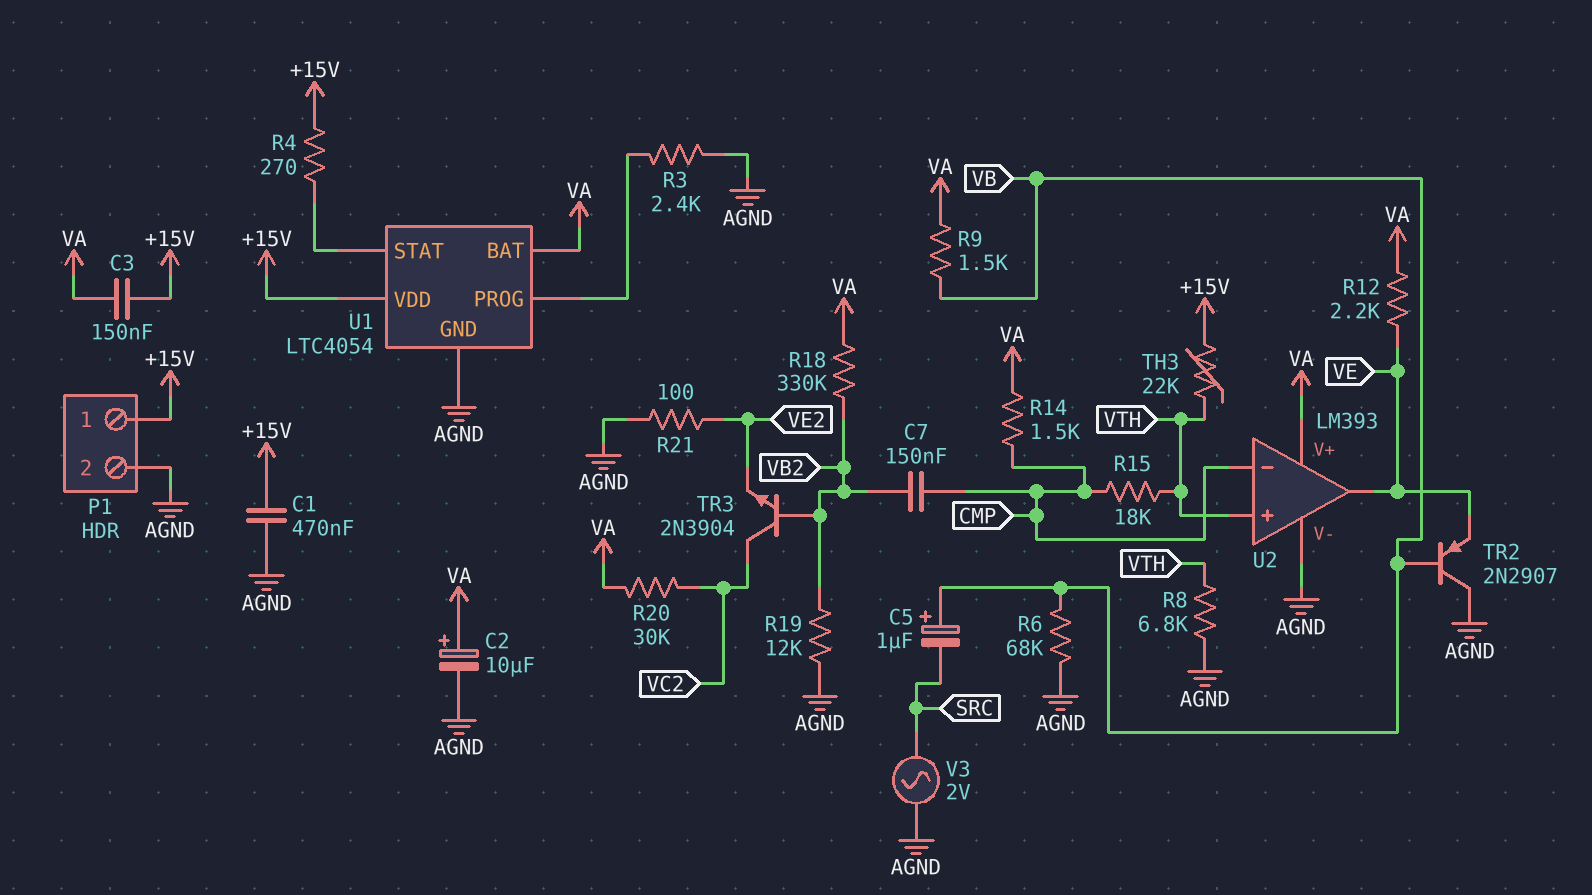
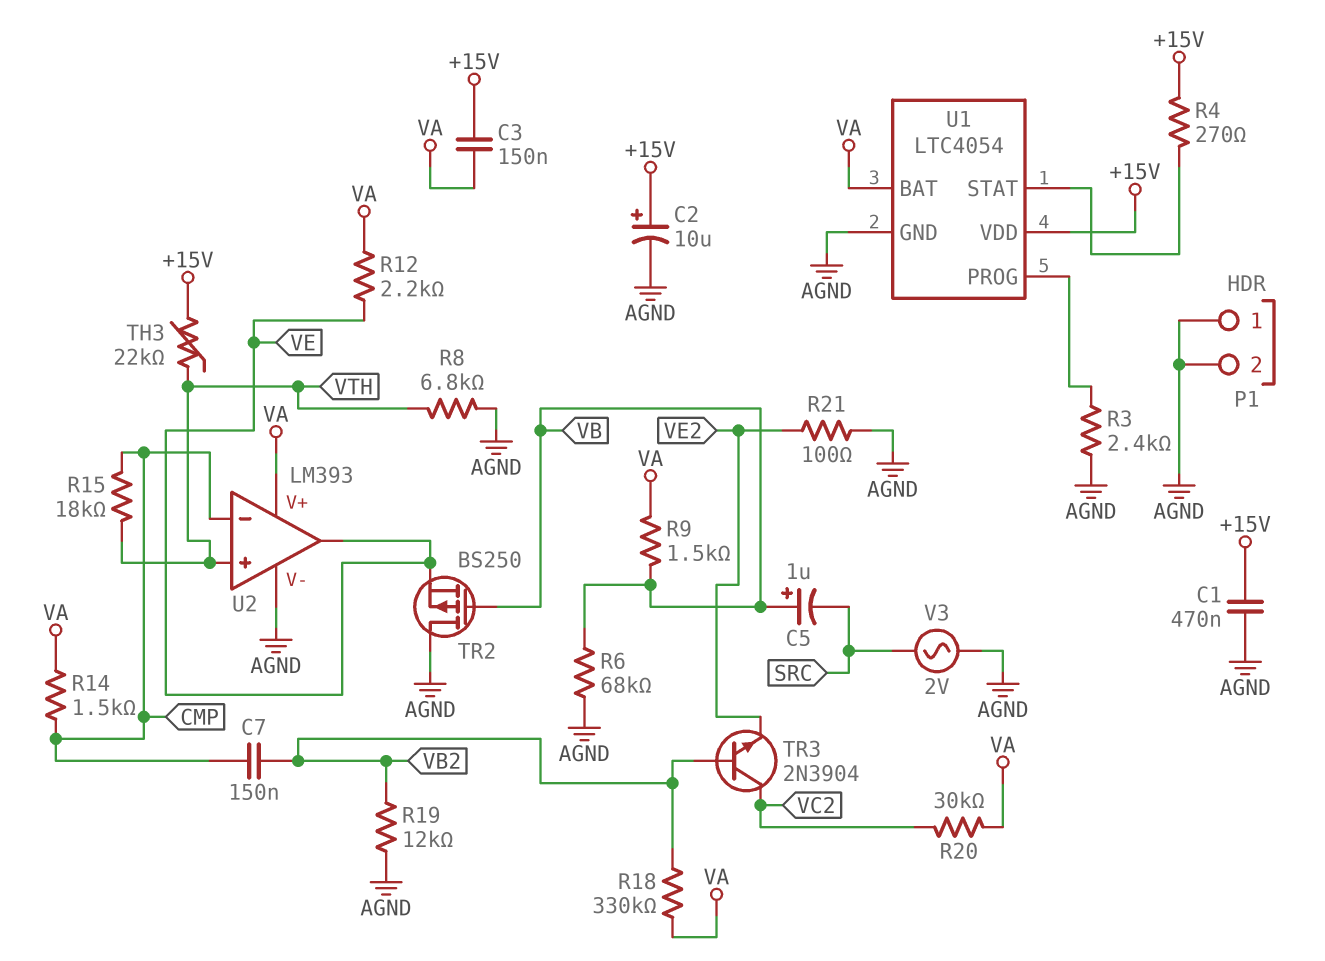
C2: 10uF (plus VA, minus AGND) -> 10uF (plus +15V, minus AGND)
P1 pin 1: +15V -> AGND
TR2: PNP 2N2907 (B VB, C AGND, E VE) -> PMOS BS250 (G VB, D AGND, S VE)

